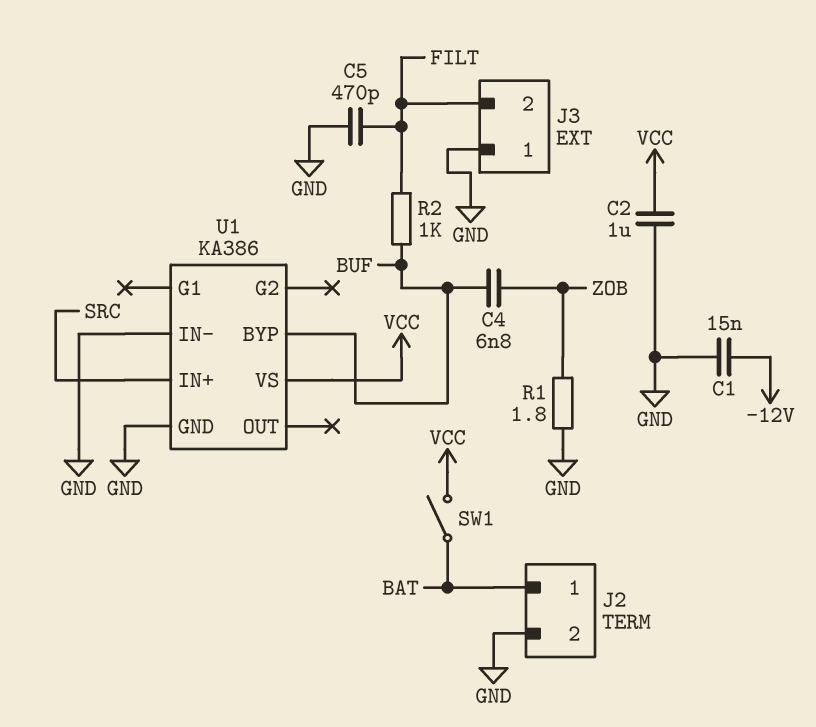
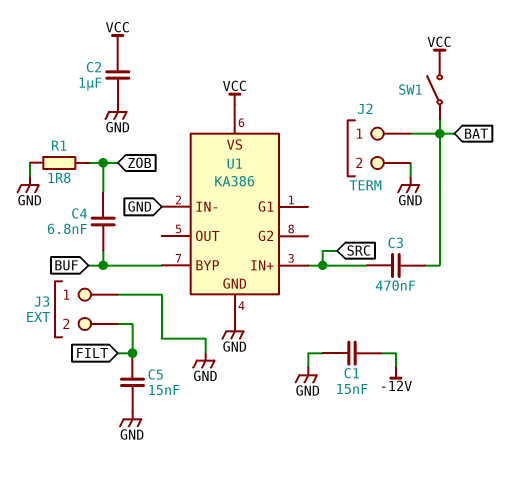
C3: none -> 470nF (BAT, SRC)
C5: 470pF (FILT, GND) -> 15nF (FILT, GND)
R2: 1k (BUF, FILT) -> none

